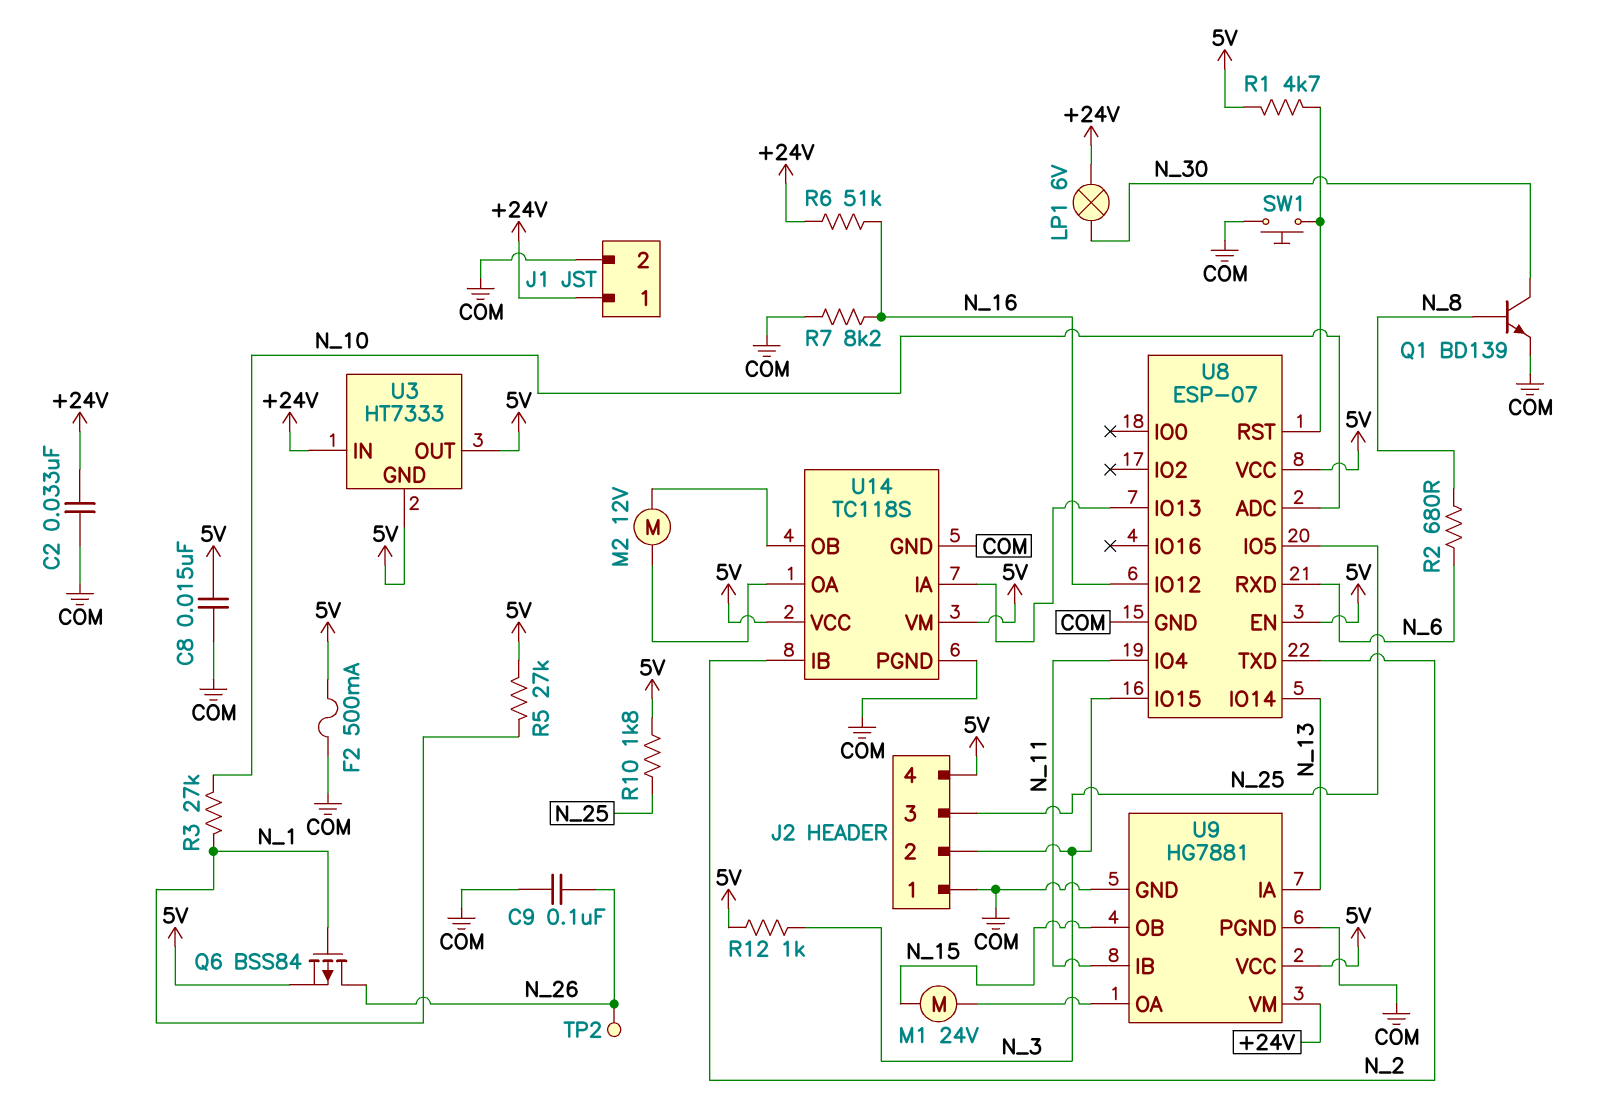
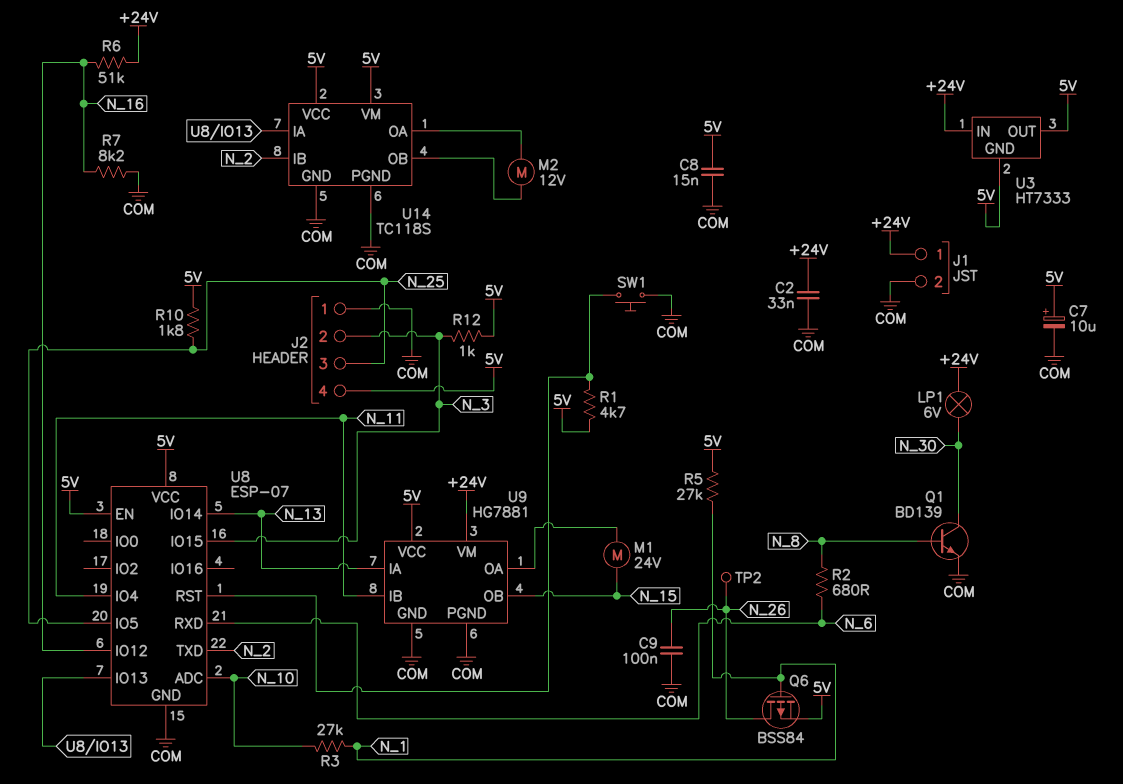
C7: none -> 10uF (plus 5V, minus COM)
F2: 500mA (5V, COM) -> none

